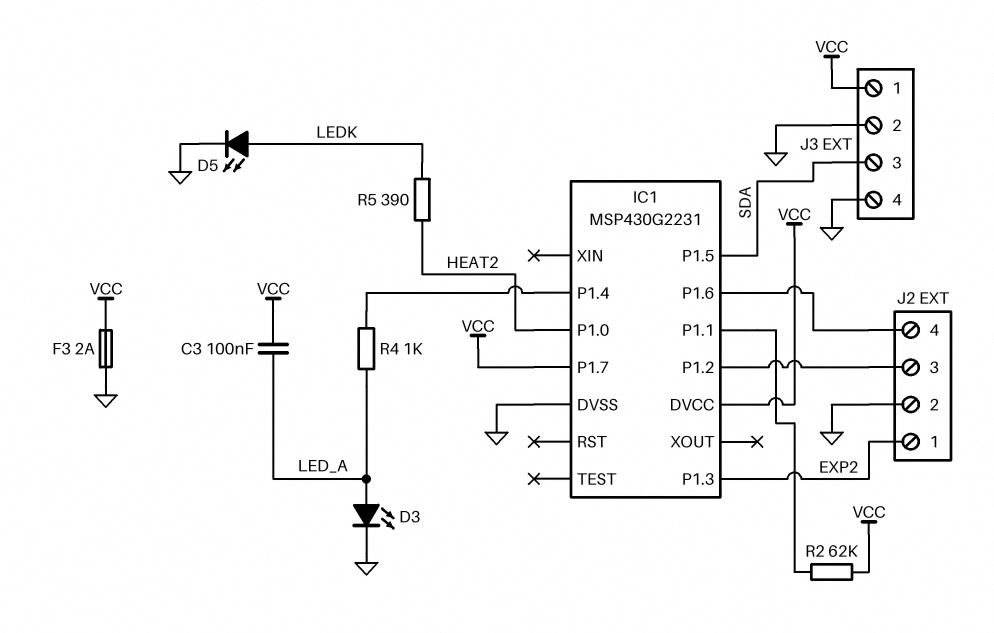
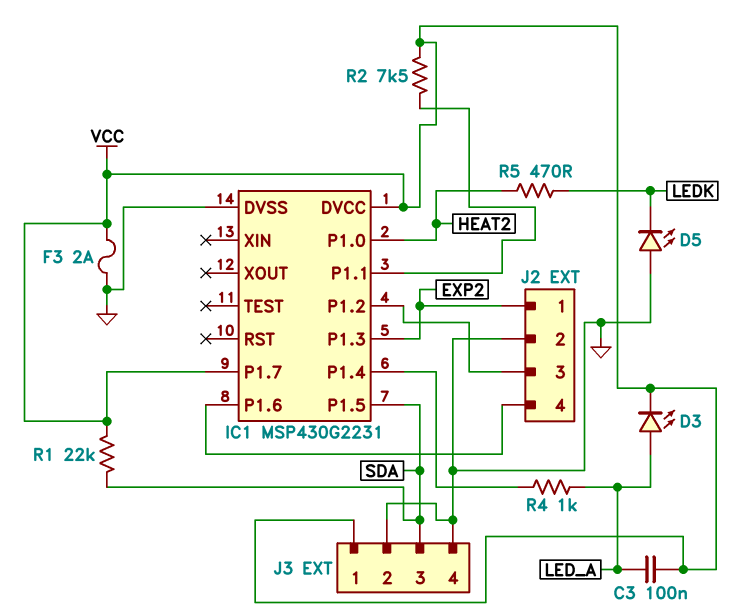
D3: LED (A LED_A, K GND) -> LED (A LED_A, K VCC)
D5: LED (A LEDK, K GND) -> LED (A GND, K LEDK)
R1: none -> 22k (SDA, VCC)
R2: 62k (IC1/P1.1, VCC) -> 7.5k (IC1/P1.1, VCC)
R5: 390 (HEAT2, LEDK) -> 470 (HEAT2, LEDK)

